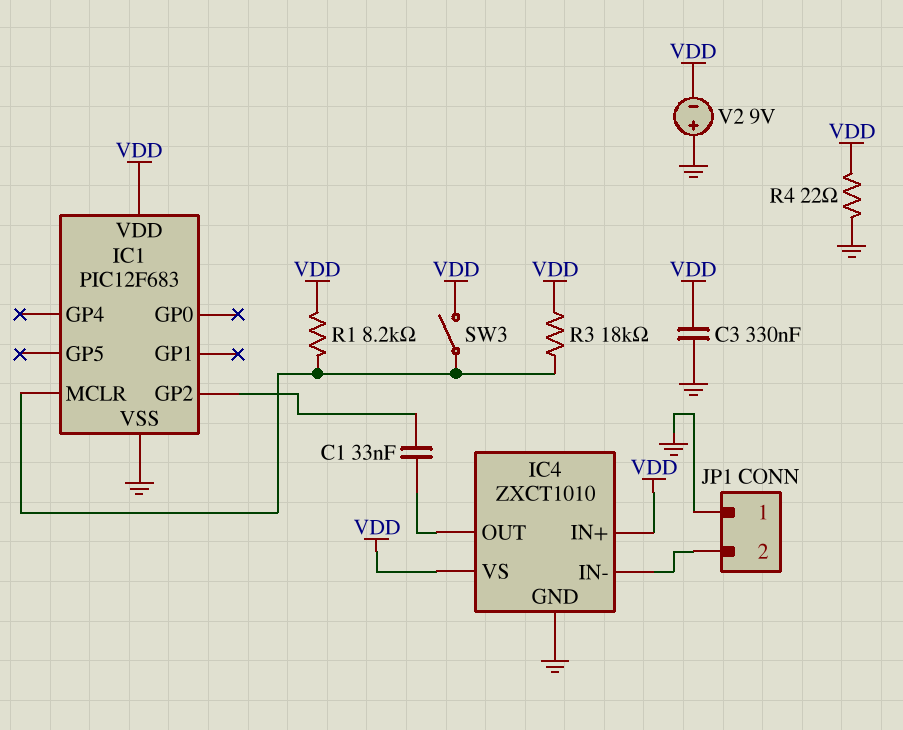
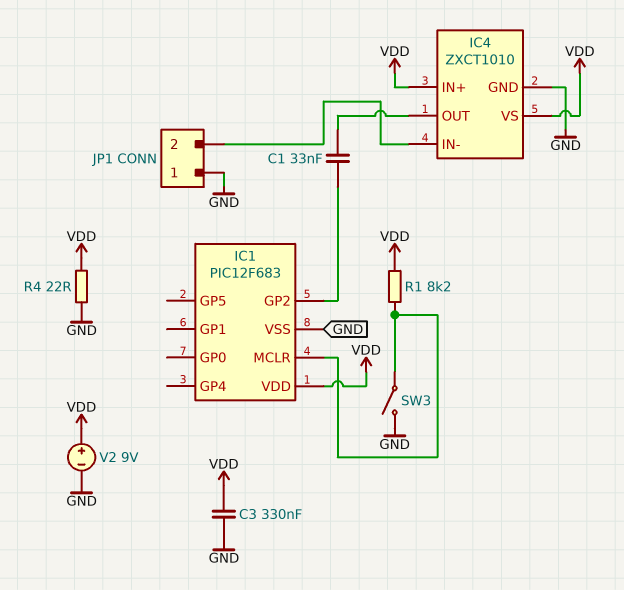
R3: 18k (IC1/MCLR, VDD) -> none
SW3: switch (IC1/MCLR, VDD) -> switch (GND, IC1/MCLR)
V2: 9V (plus GND, minus VDD) -> 9V (plus VDD, minus GND)

